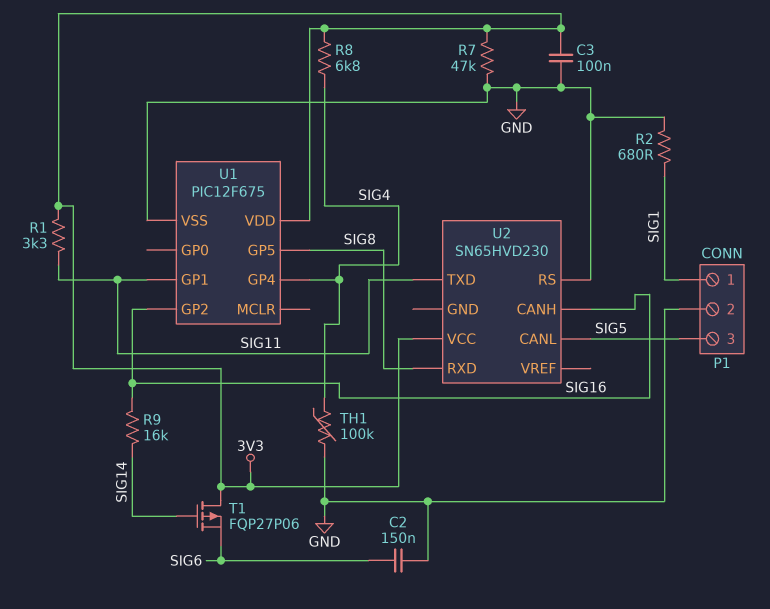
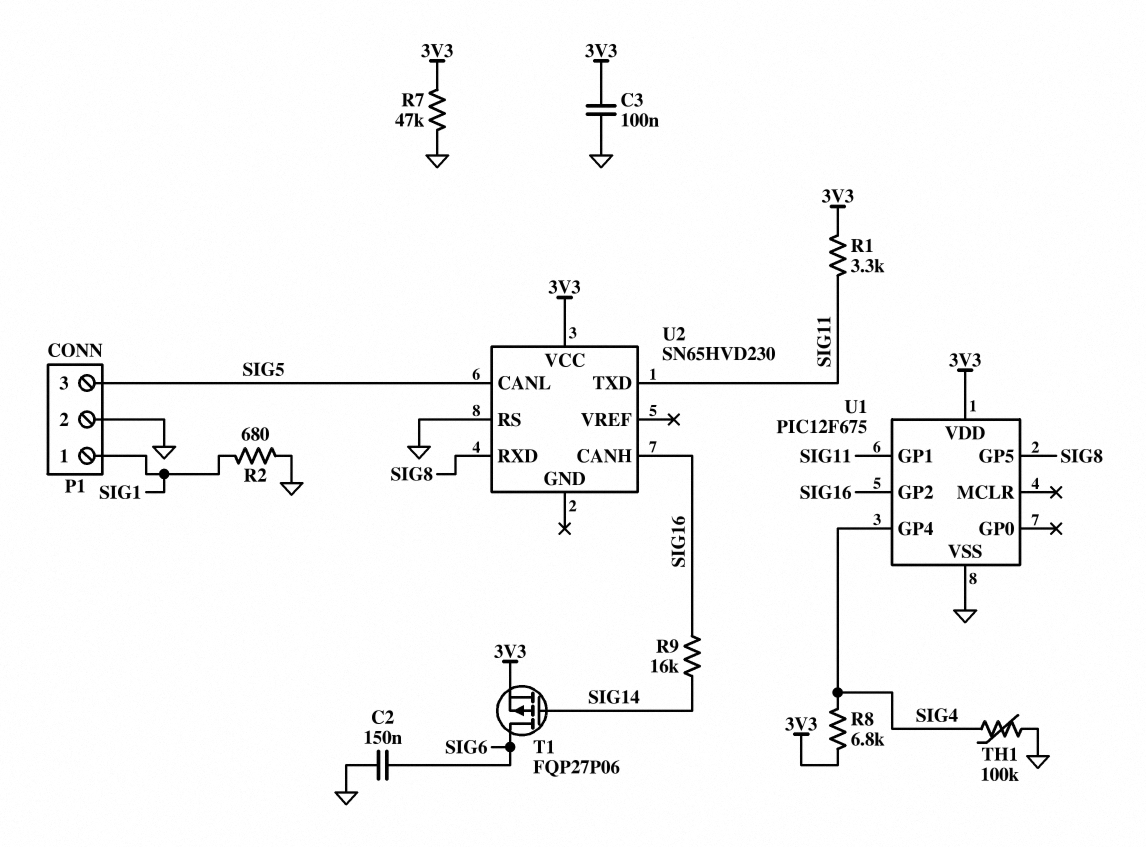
T1: PMOS FQP27P06 (G SIG14, D 3V3, S SIG6) -> PMOS FQP27P06 (G SIG14, D SIG6, S 3V3)

